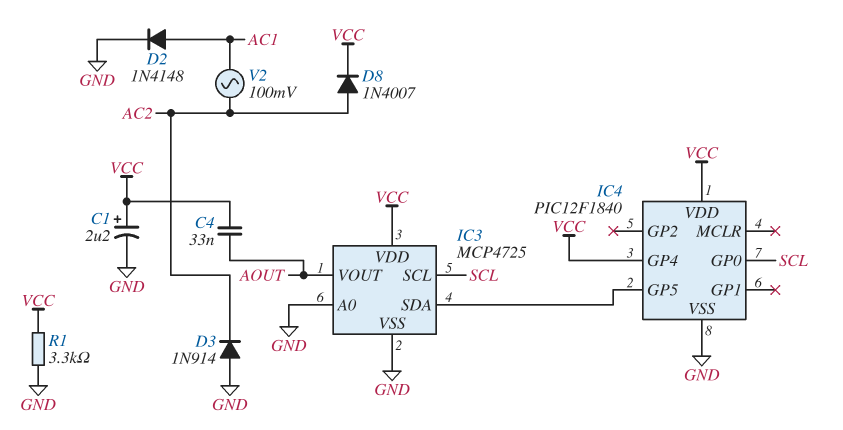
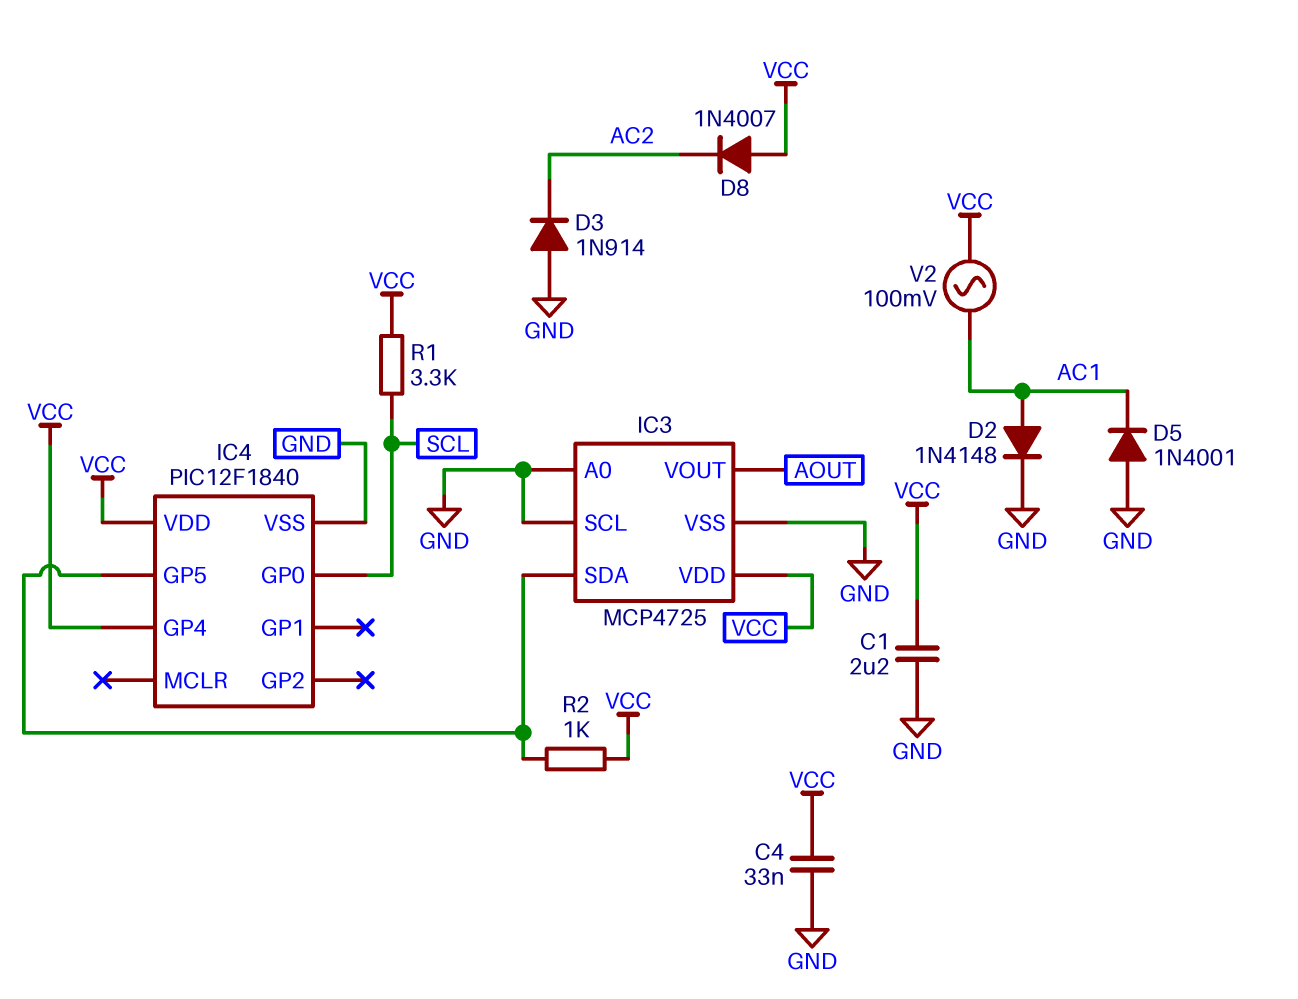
C1: 2.2uF (plus VCC, minus GND) -> 2.2uF (GND, VCC)
C4: 33nF (AOUT, VCC) -> 33nF (GND, VCC)
D5: none -> diode 1N4001 (A GND, K AC1)
D8: diode 1N4007 (A AC2, K VCC) -> diode 1N4007 (A VCC, K AC2)
IC3 pin SCL: SCL -> GND
R1: 3.3k (GND, VCC) -> 3.3k (SCL, VCC)
R2: none -> 1k (IC3/SDA, VCC)
V2: AC 100mV (AC1, AC2) -> AC 100mV (AC1, VCC)

